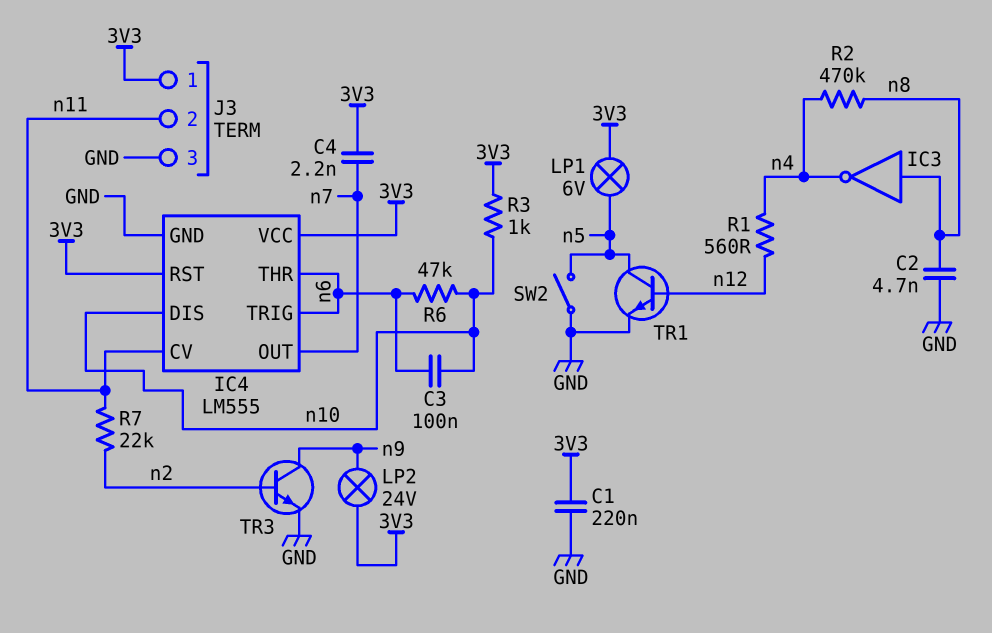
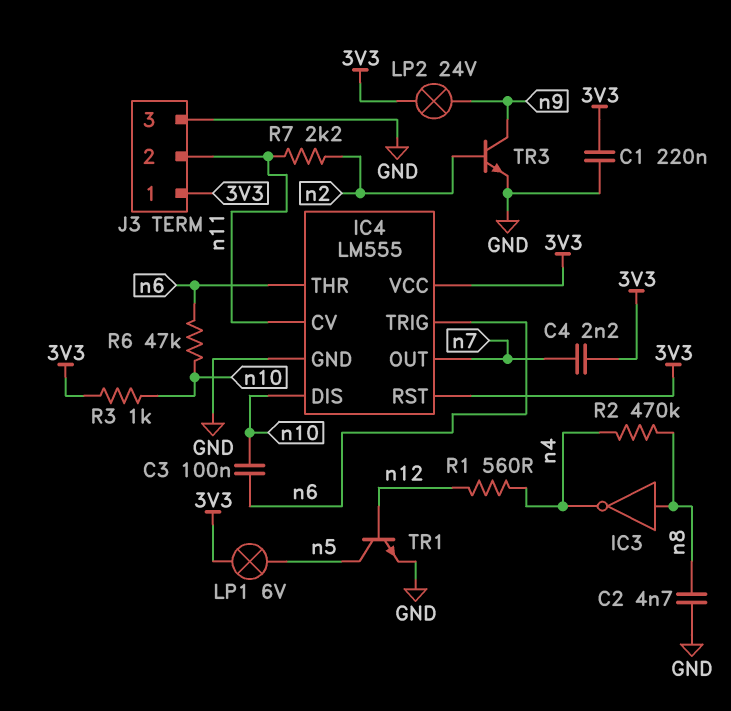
R7: 22k (n2, n11) -> 2.2k (n2, n11)
SW2: switch (GND, n5) -> none

